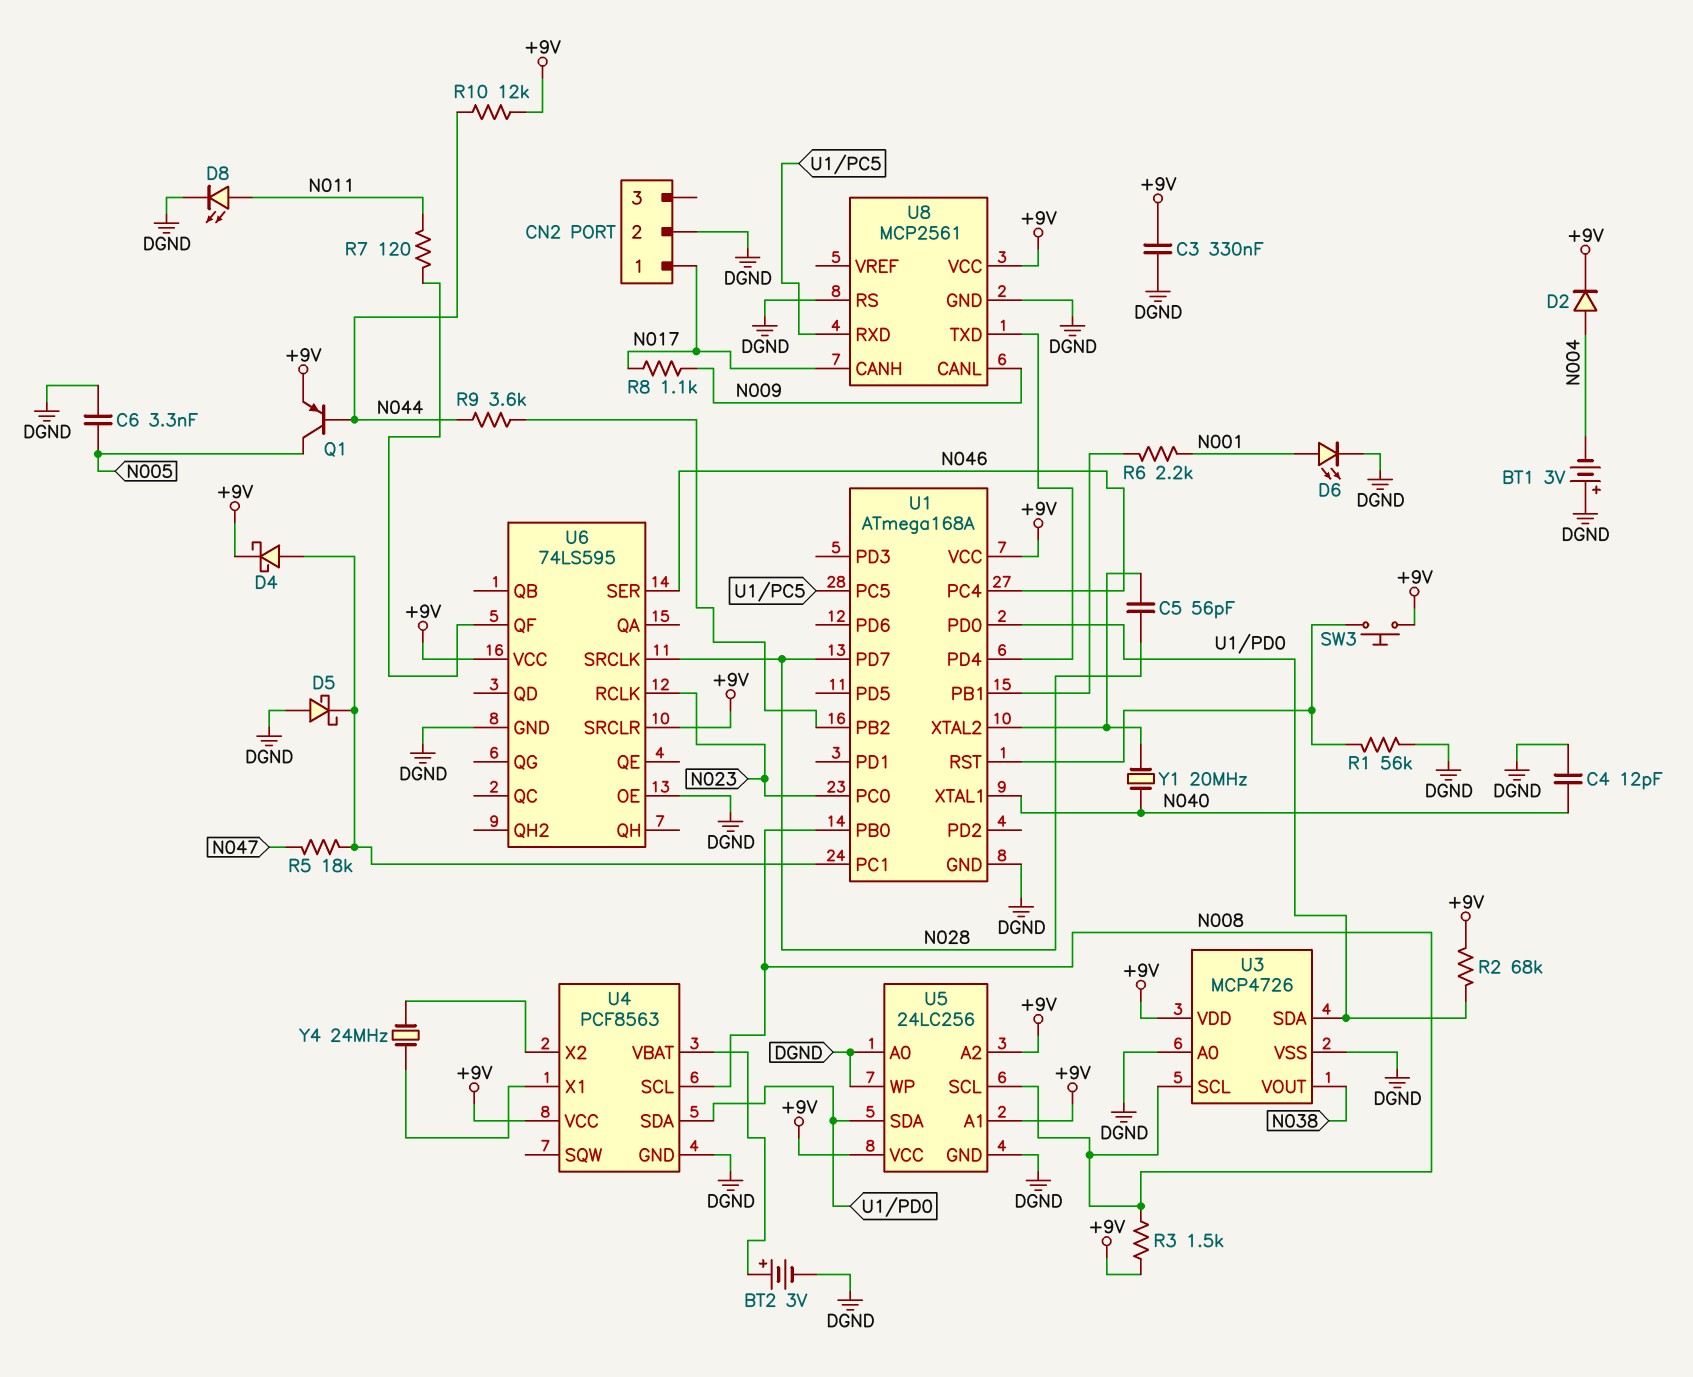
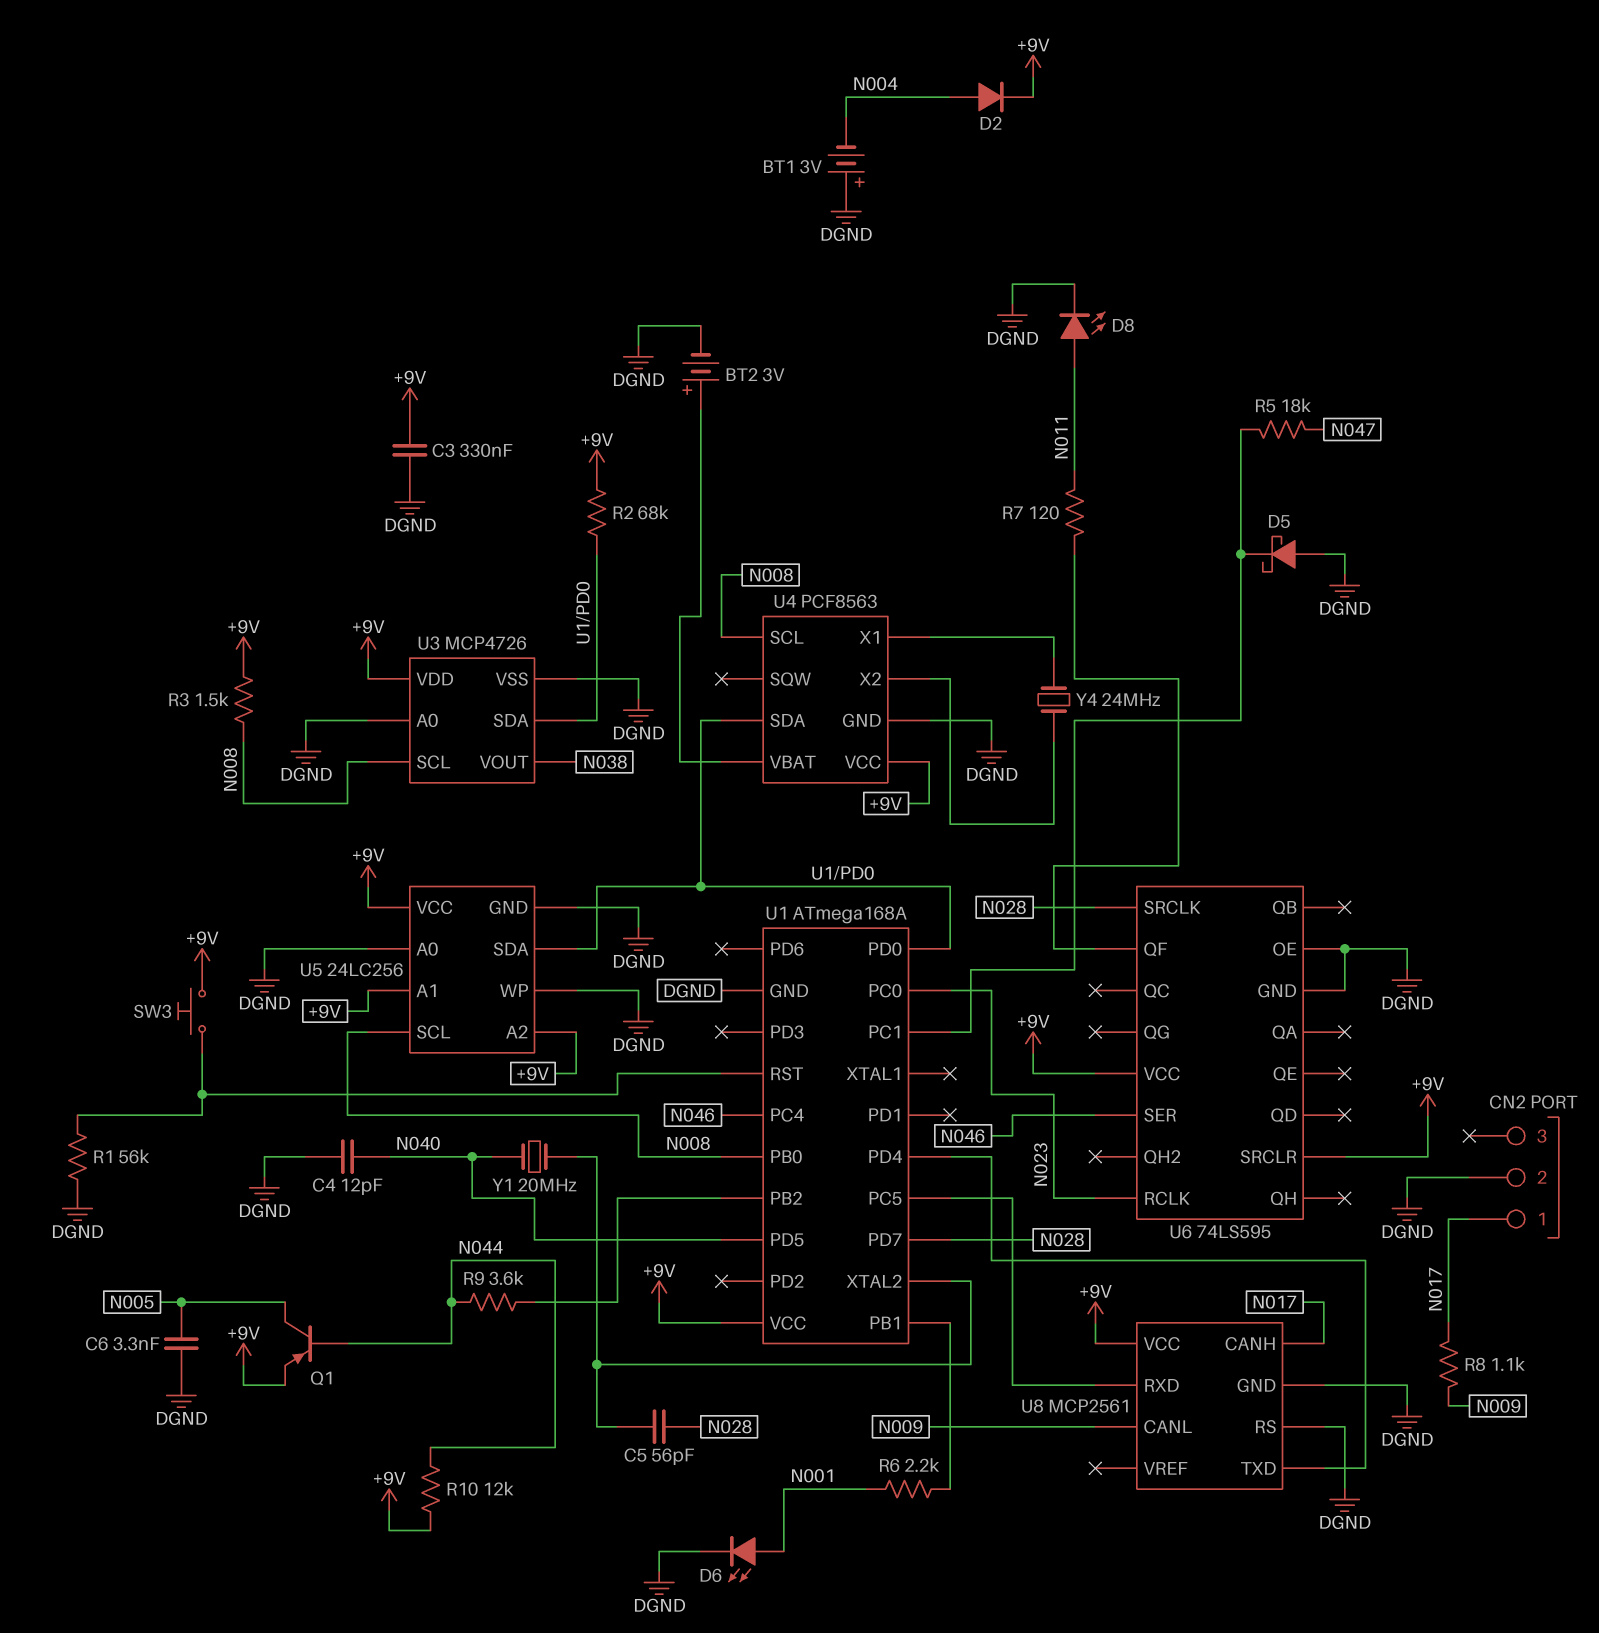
D4: schottky (A U1/PC1, K +9V) -> none
U1 pin PD5: none -> N040
U1 pin XTAL1: N040 -> none

